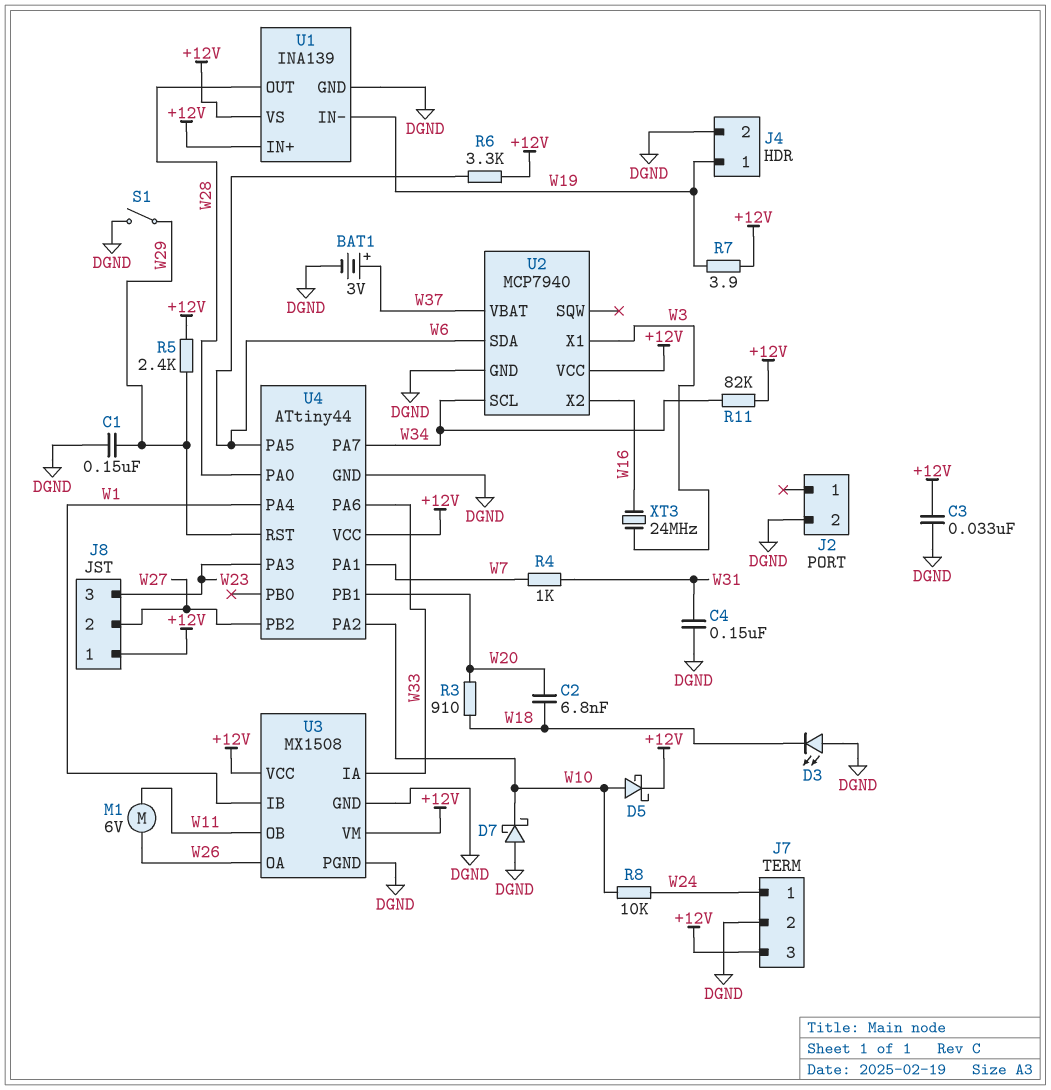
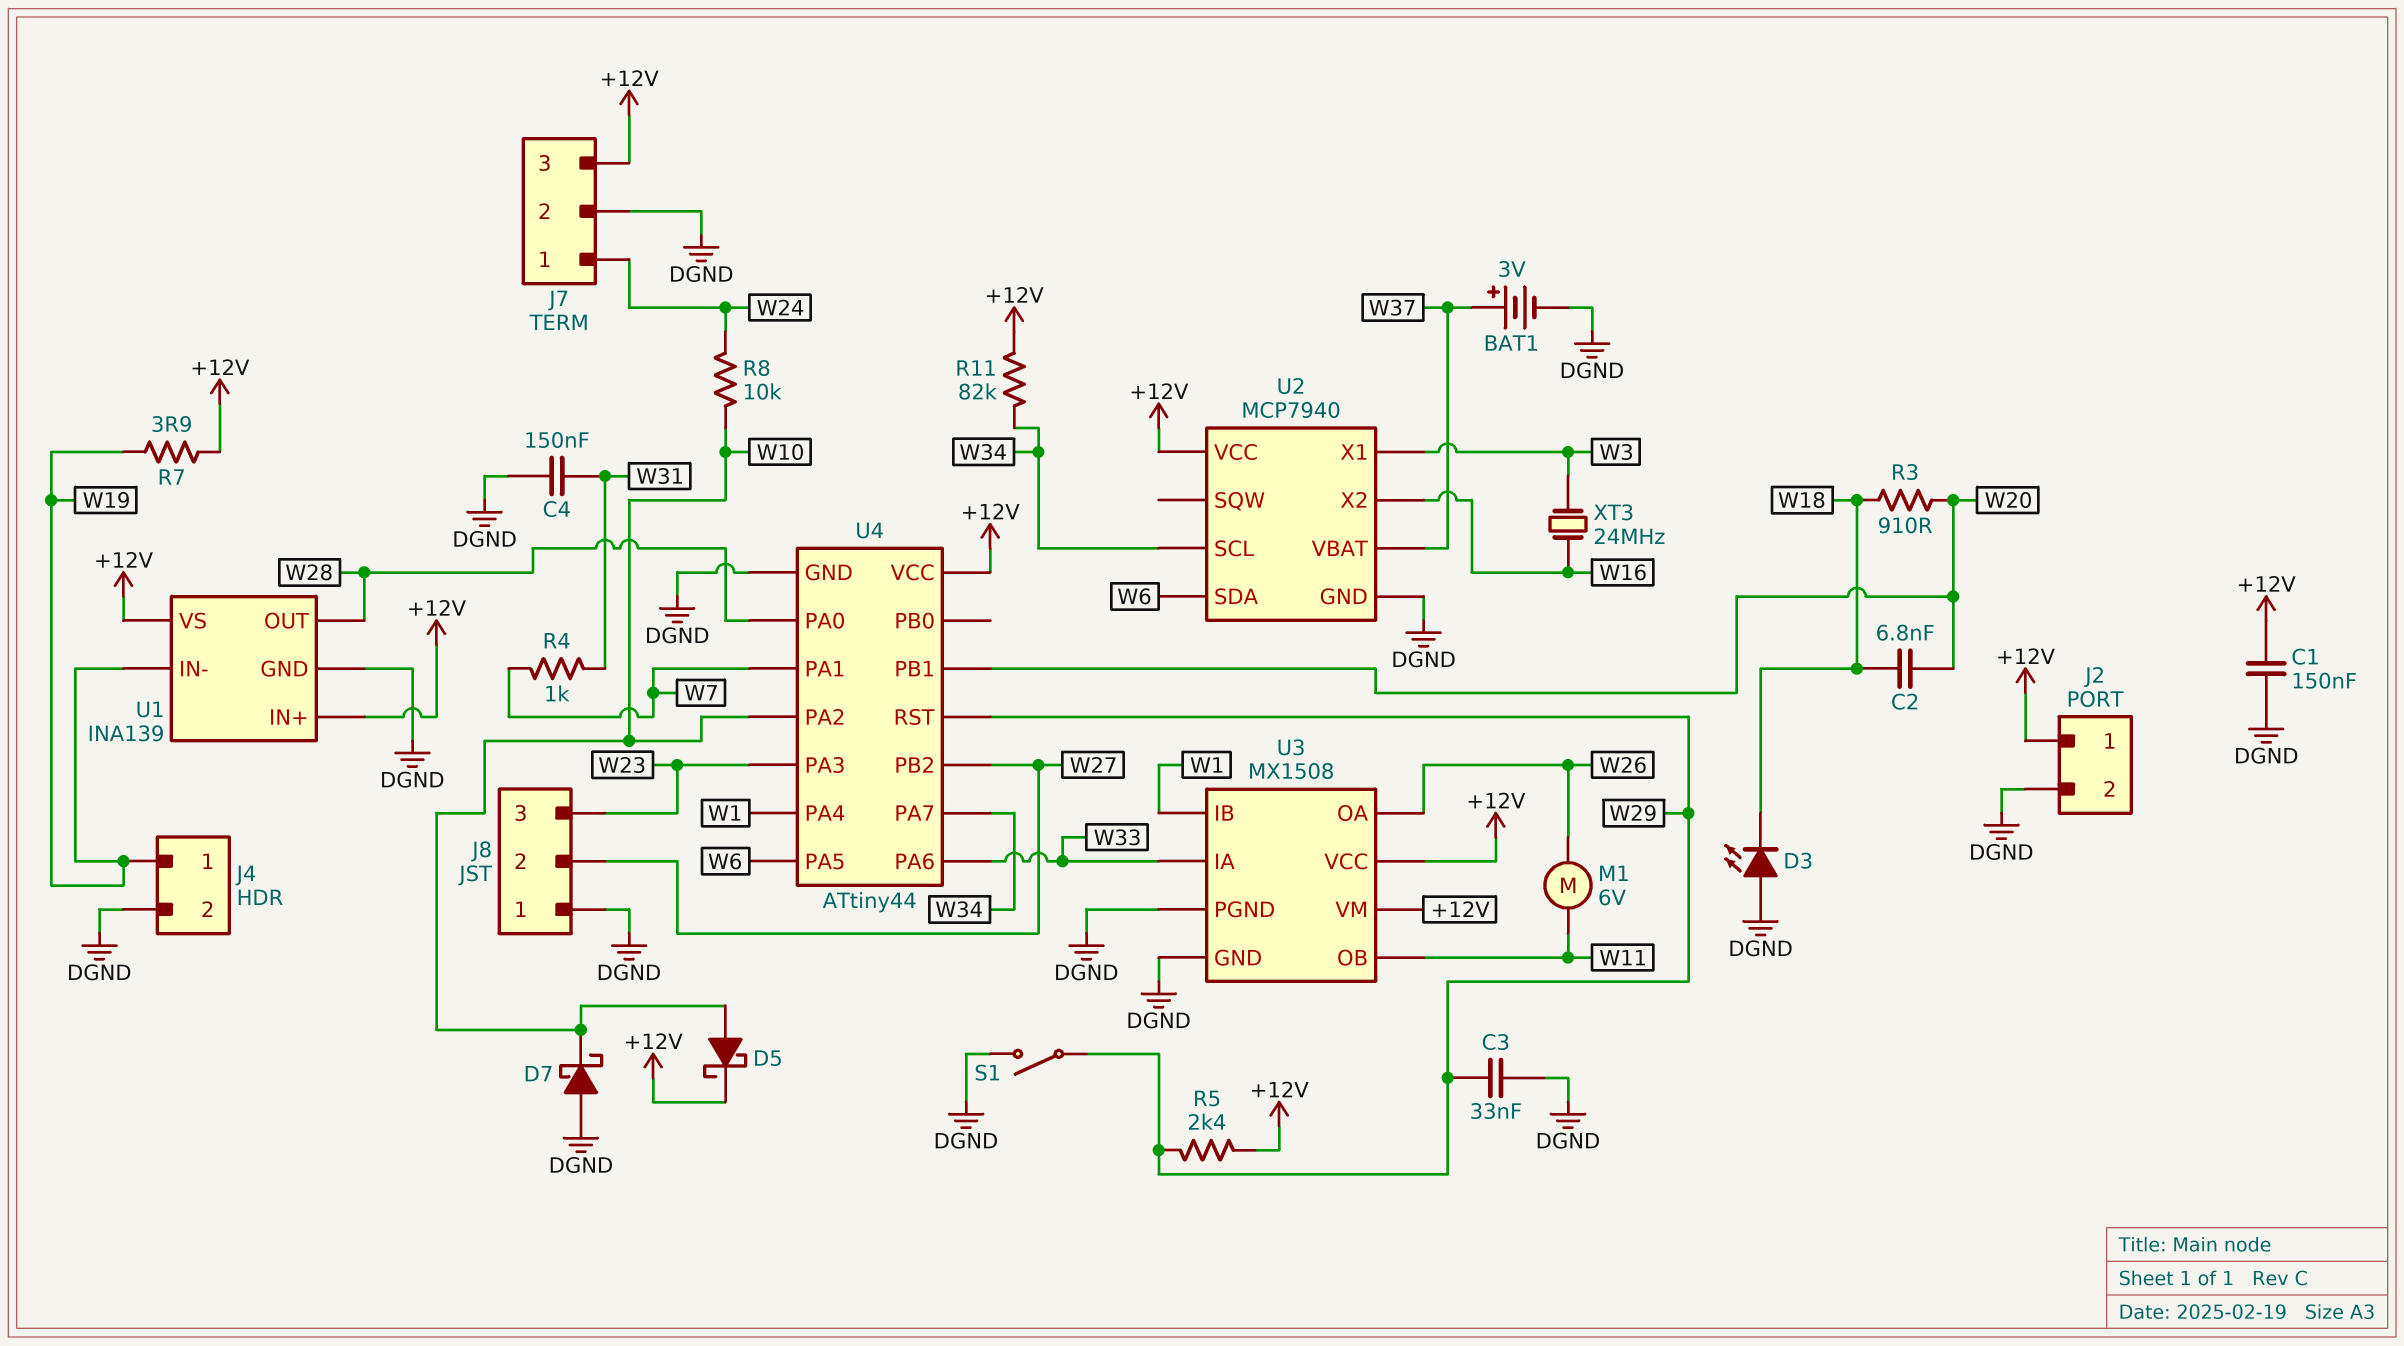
C1: 150nF (DGND, W29) -> 150nF (+12V, DGND)
C3: 33nF (+12V, DGND) -> 33nF (DGND, W29)
J2 pin 1: none -> +12V
J8 pin 1: +12V -> DGND
R6: 3.3k (+12V, W6) -> none

